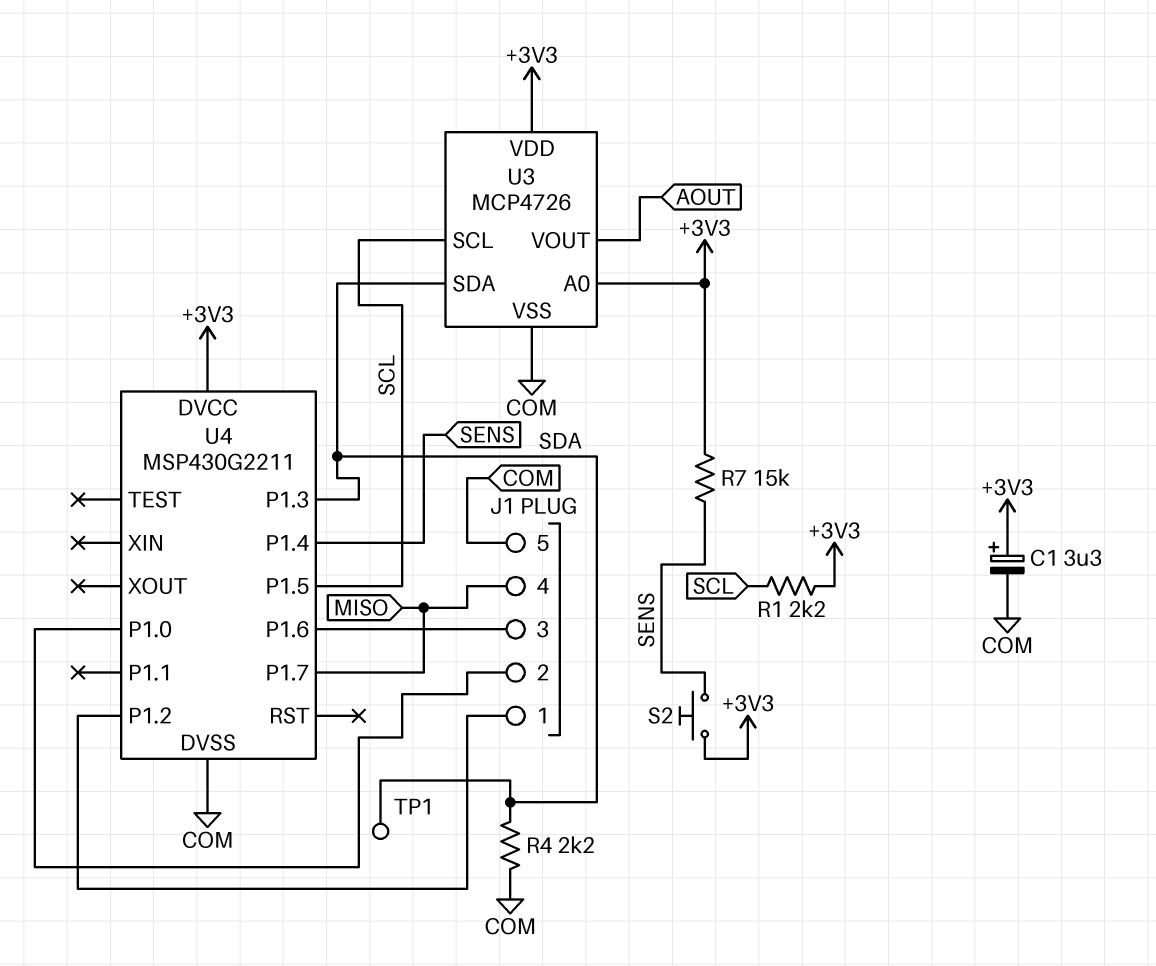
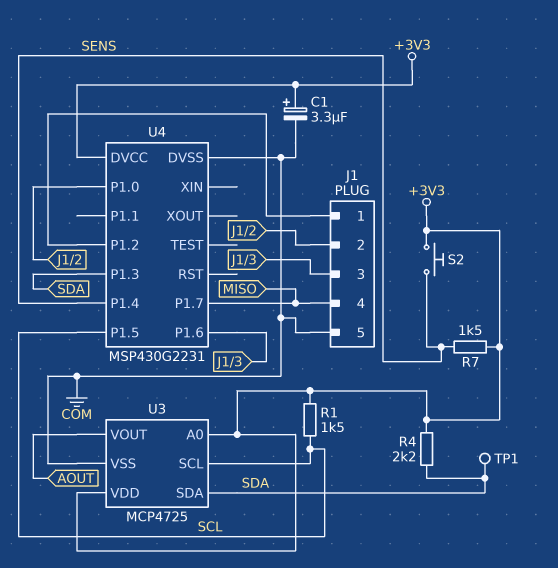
R1: 2.2k (+3V3, SCL) -> 1.5k (+3V3, SCL)
R4: 2.2k (COM, SDA) -> 2.2k (+3V3, SDA)
R7: 15k (+3V3, SENS) -> 1.5k (+3V3, SENS)
U3: MCP4726 -> MCP4725
U4: MSP430G2211 -> MSP430G2231

